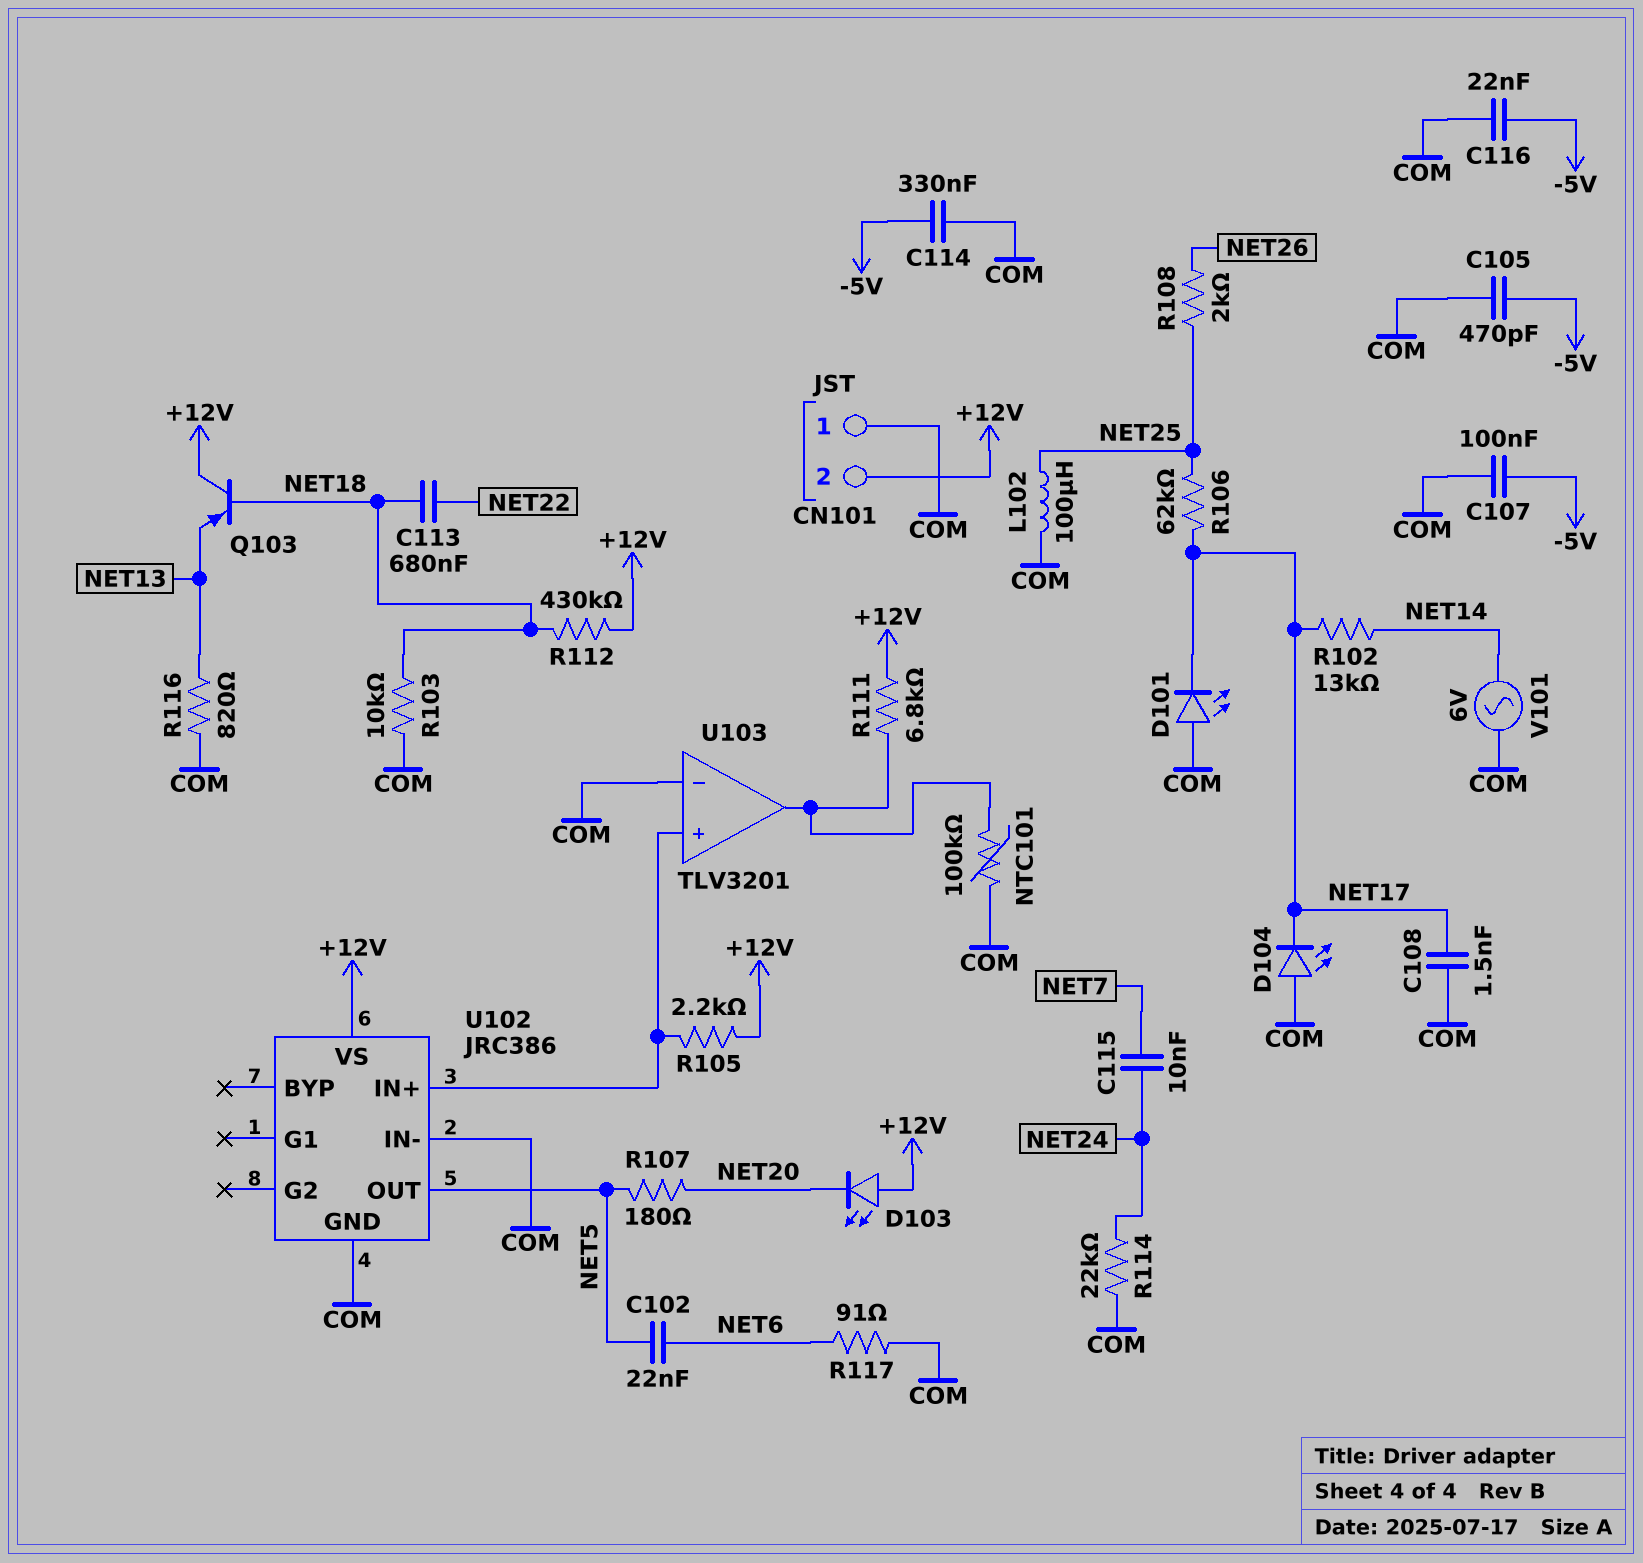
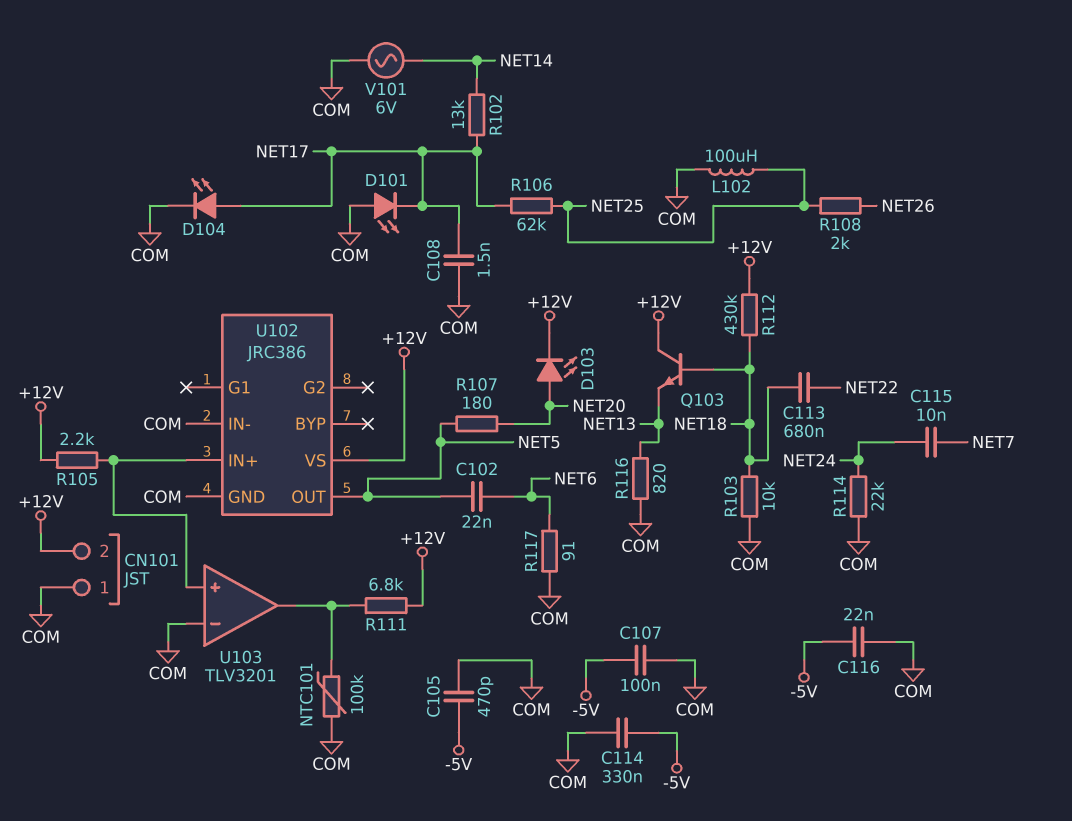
D103: LED (A +12V, K NET20) -> LED (A NET20, K +12V)
D104: LED (A COM, K NET17) -> LED (A NET17, K COM)
Q103: PNP (B NET18, C +12V, E NET13) -> NPN (B NET18, C +12V, E NET13)

